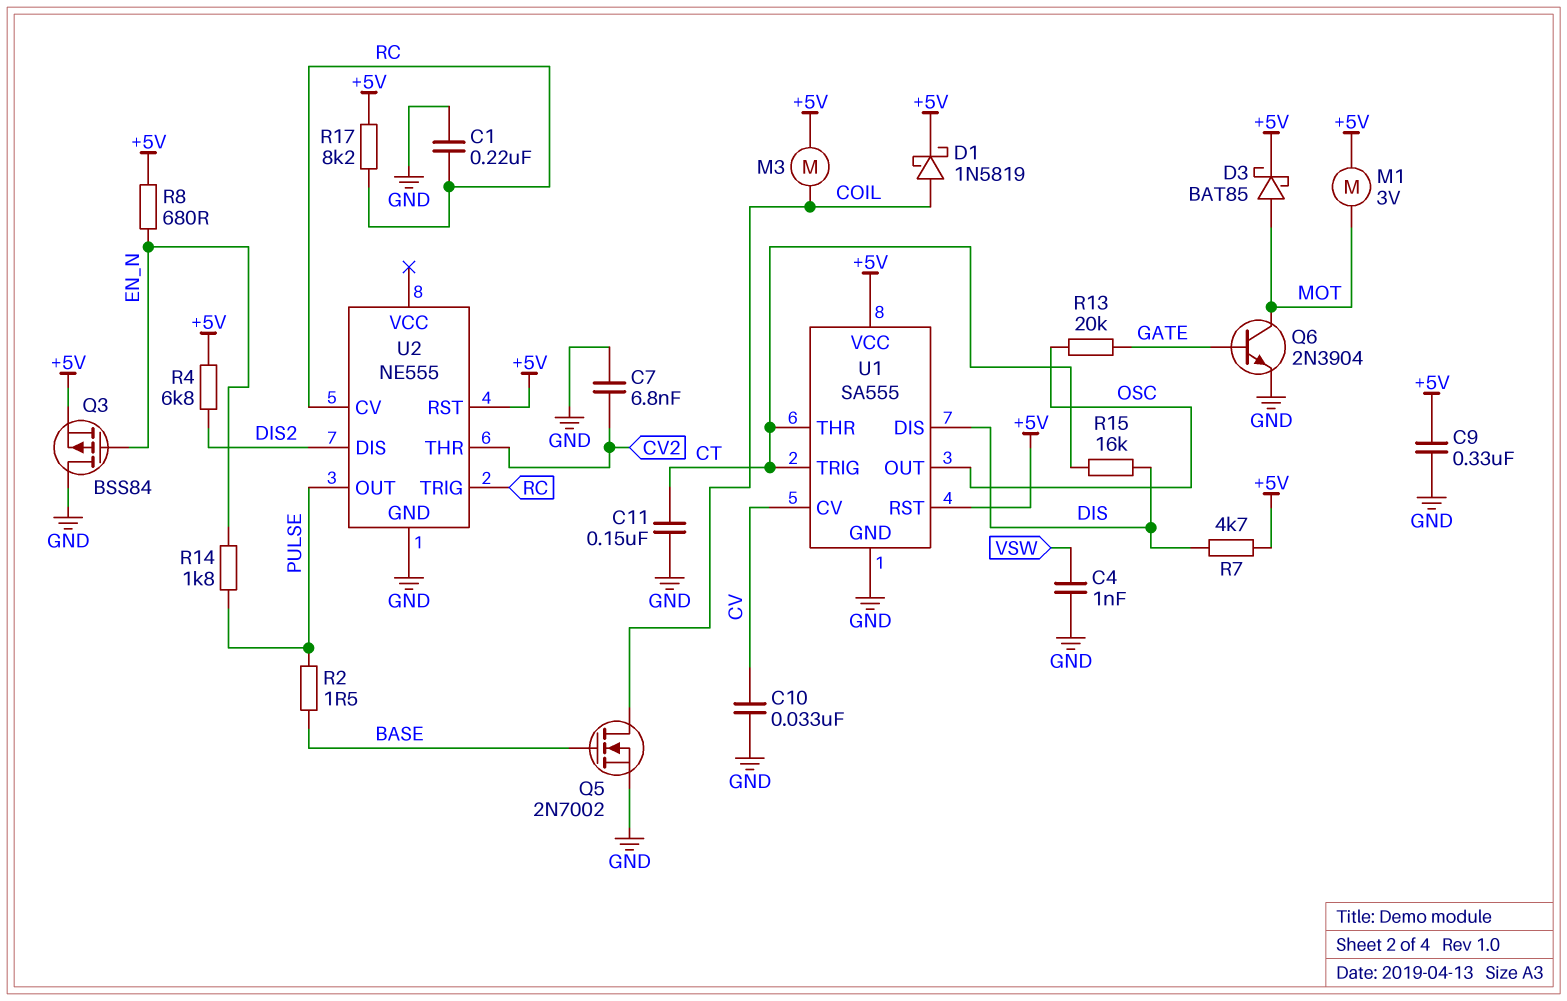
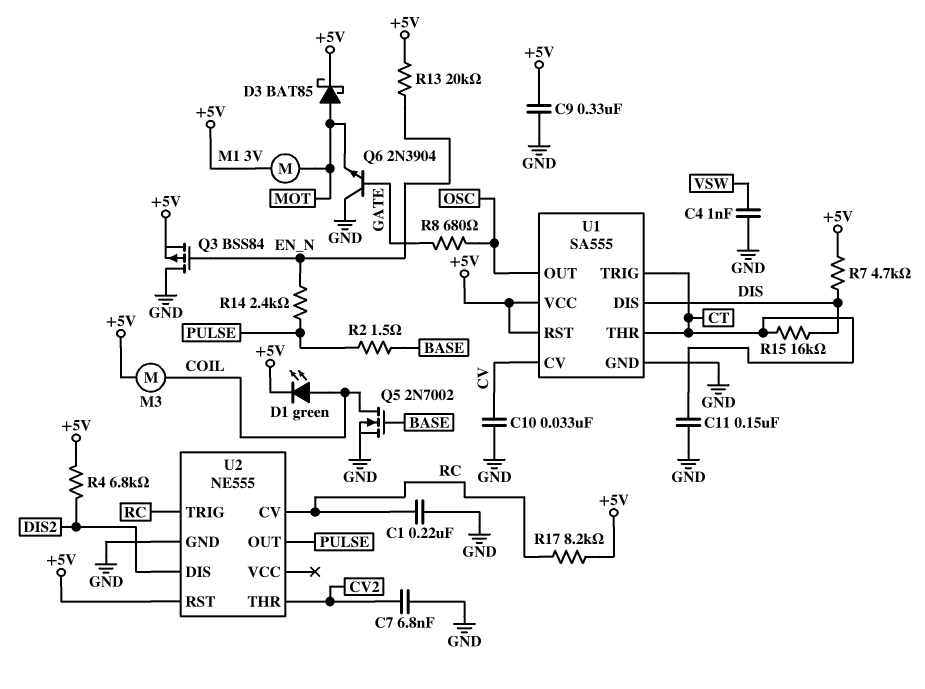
D1: schottky 1N5819 (A COIL, K +5V) -> LED green (A COIL, K +5V)
Q6: NPN 2N3904 (B GATE, C MOT, E GND) -> NPN 2N3904 (B GATE, C GND, E MOT)
R8: 680 (+5V, EN_N) -> 680 (GATE, OSC)
R13: 20k (GATE, OSC) -> 20k (+5V, EN_N)
R14: 1.8k (EN_N, PULSE) -> 2.4k (EN_N, PULSE)

